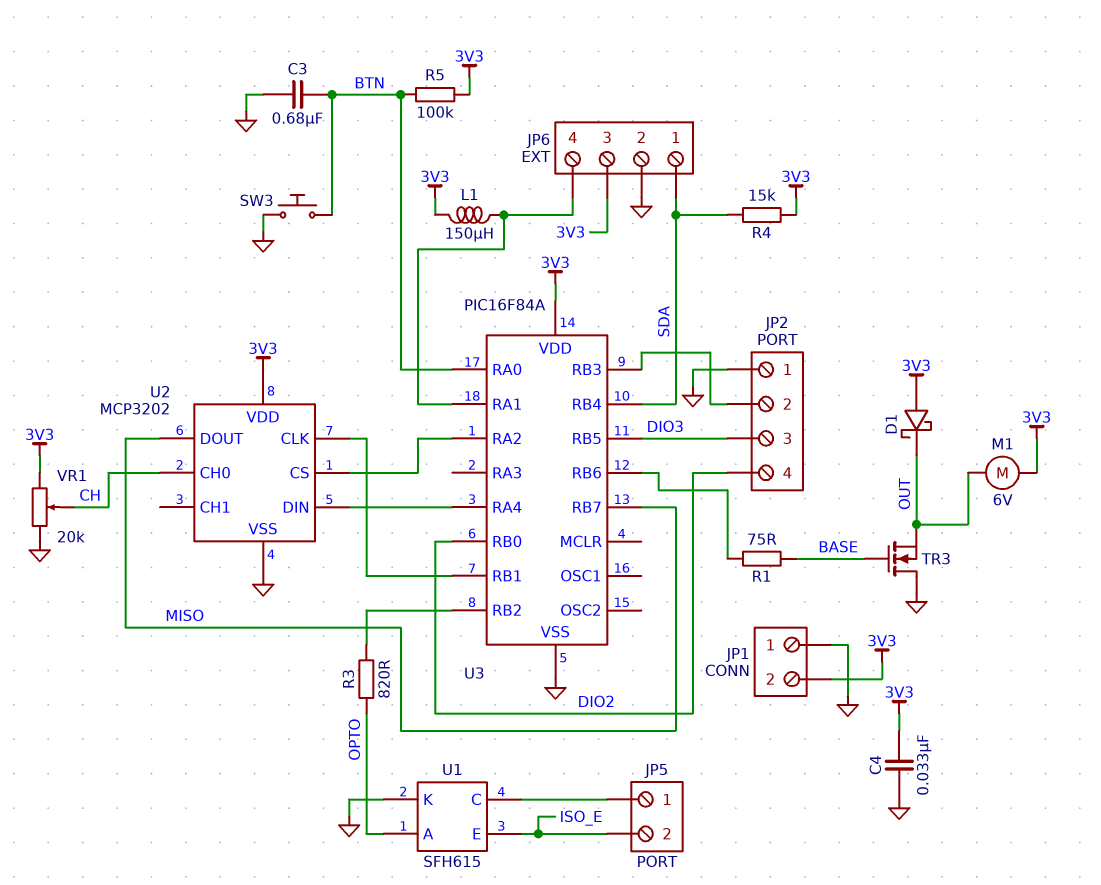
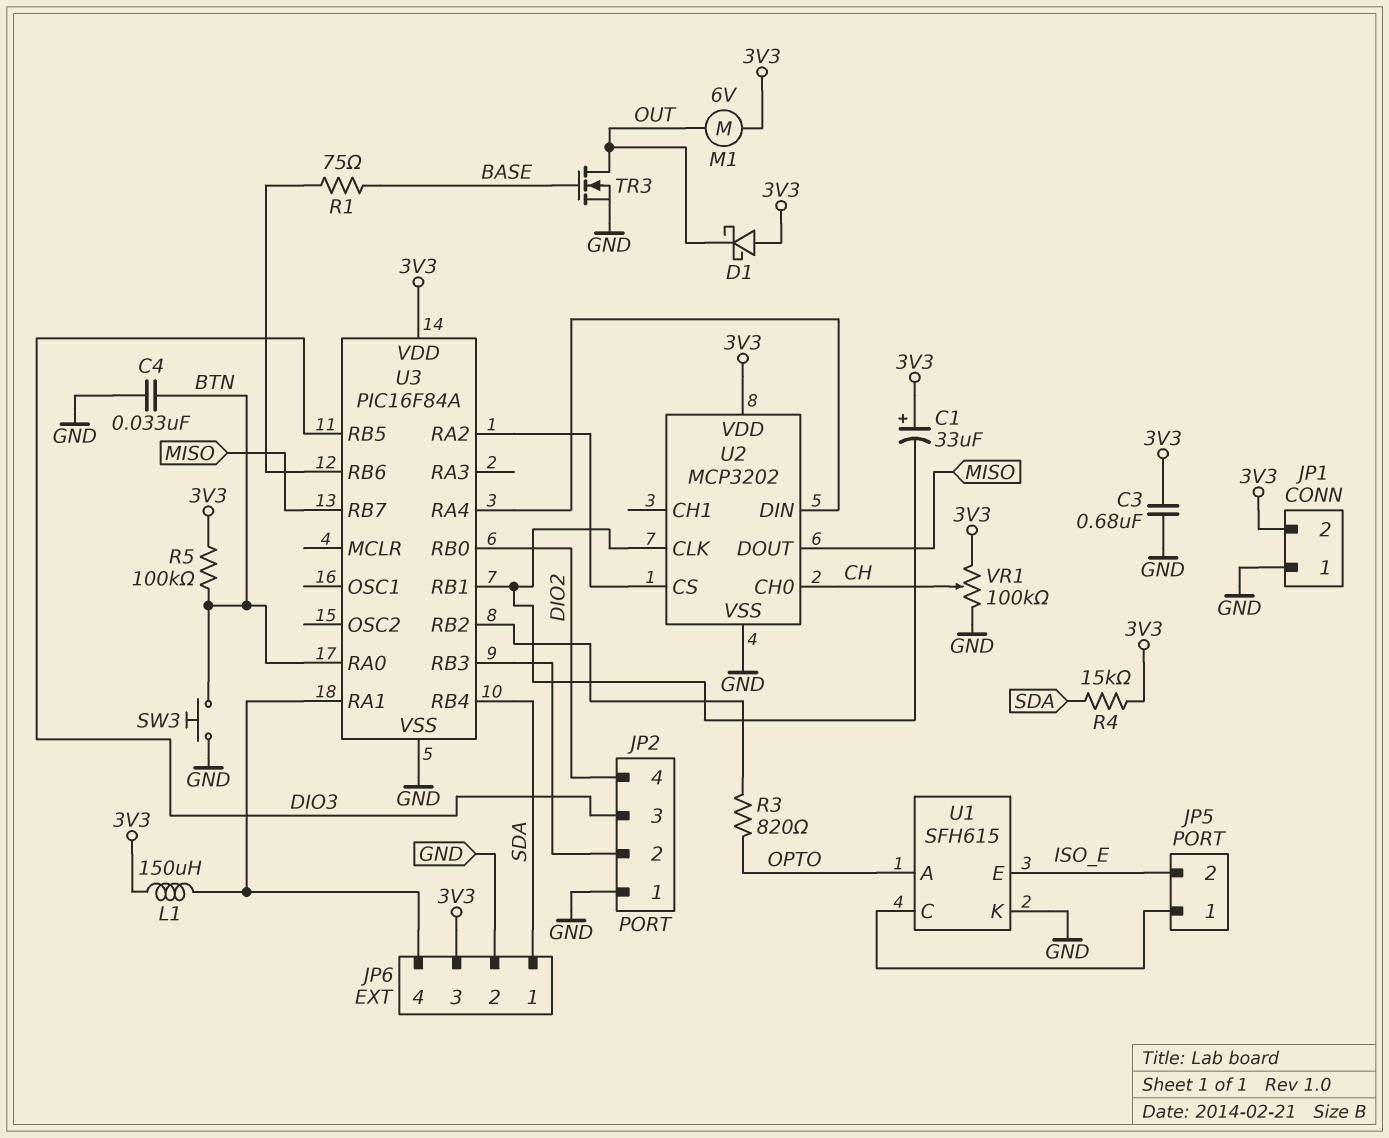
C1: none -> 33uF (plus 3V3, minus U2/CLK)
C3: 680nF (BTN, GND) -> 680nF (3V3, GND)
C4: 33nF (3V3, GND) -> 33nF (BTN, GND)
TR3: NMOS (G BASE, D GND, S OUT) -> NMOS (G BASE, D OUT, S GND)
VR1: 20k (3V3, GND, wiper CH) -> 100k (3V3, GND, wiper CH)

